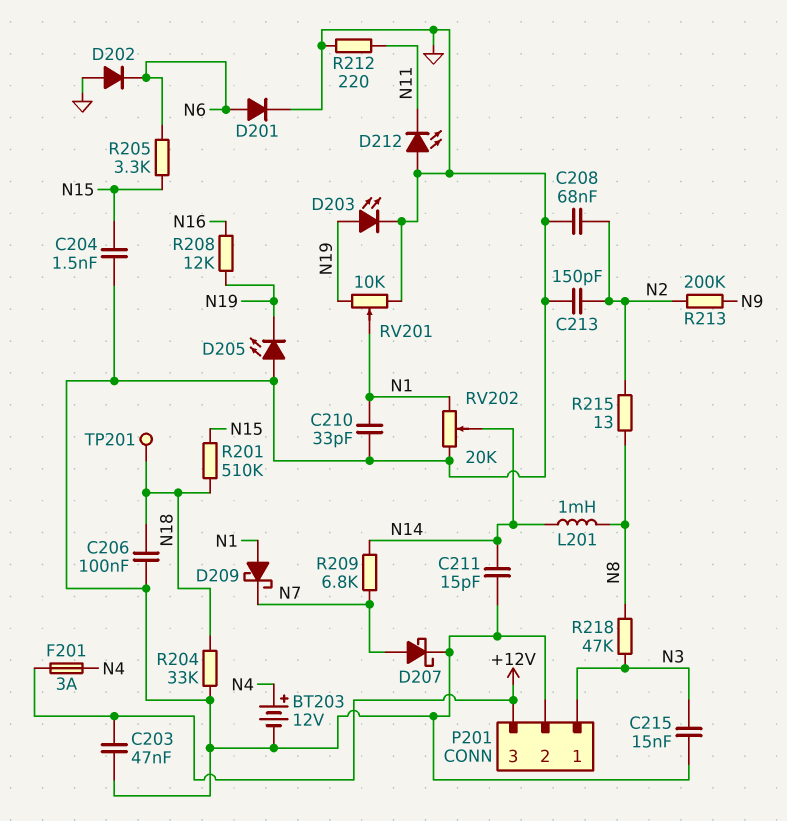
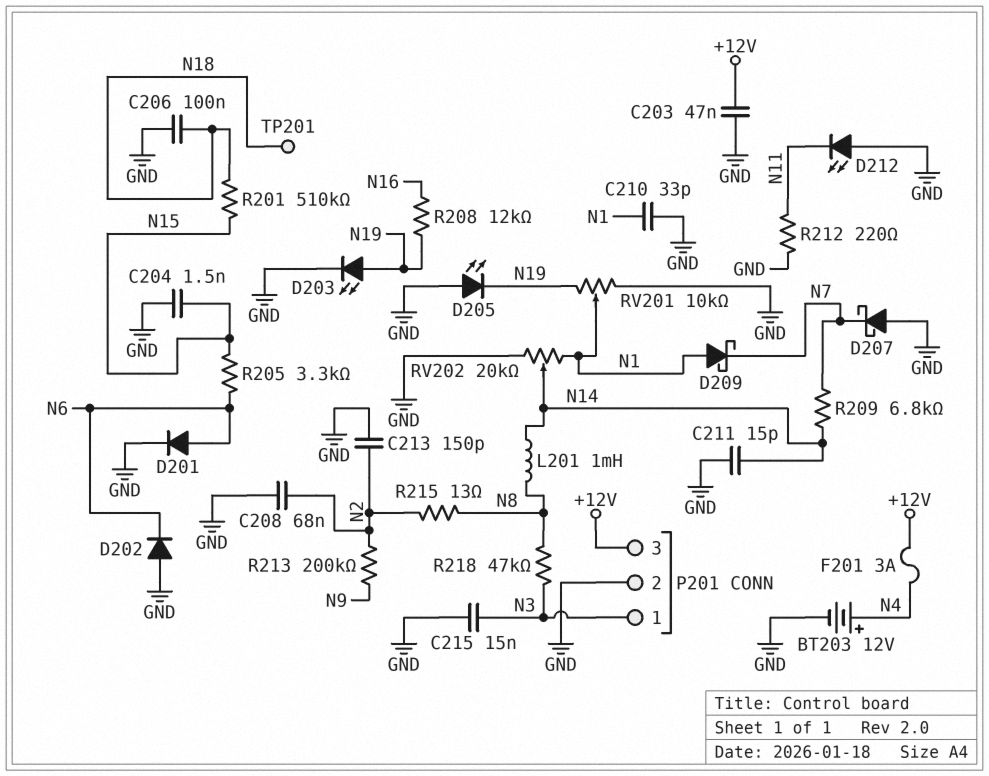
D207: schottky (A N7, K GND) -> schottky (A GND, K N7)
R204: 33k (GND, N18) -> none

